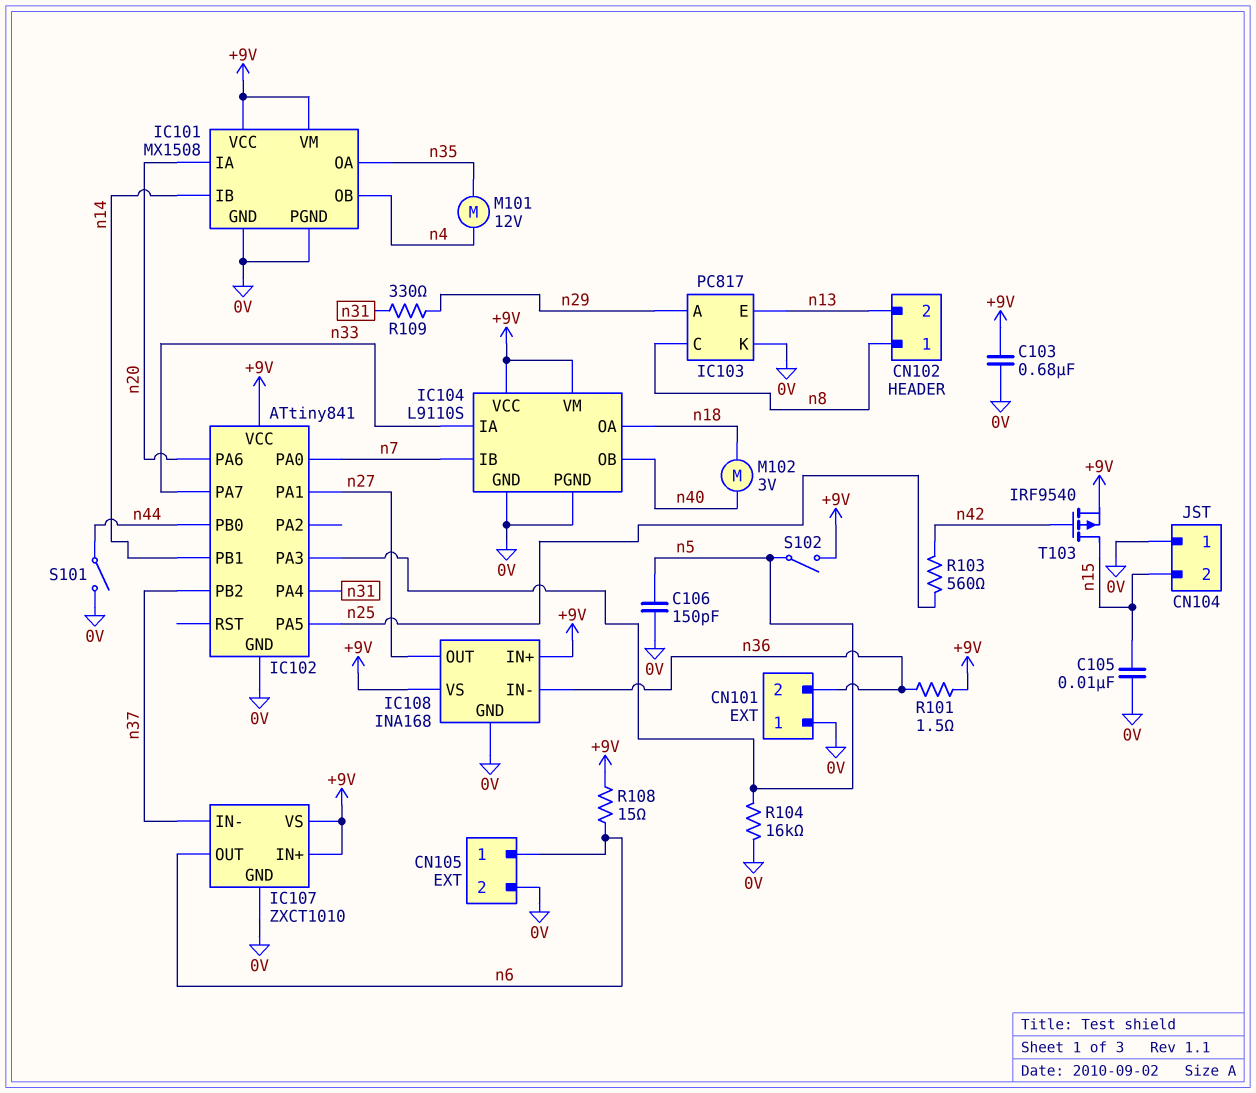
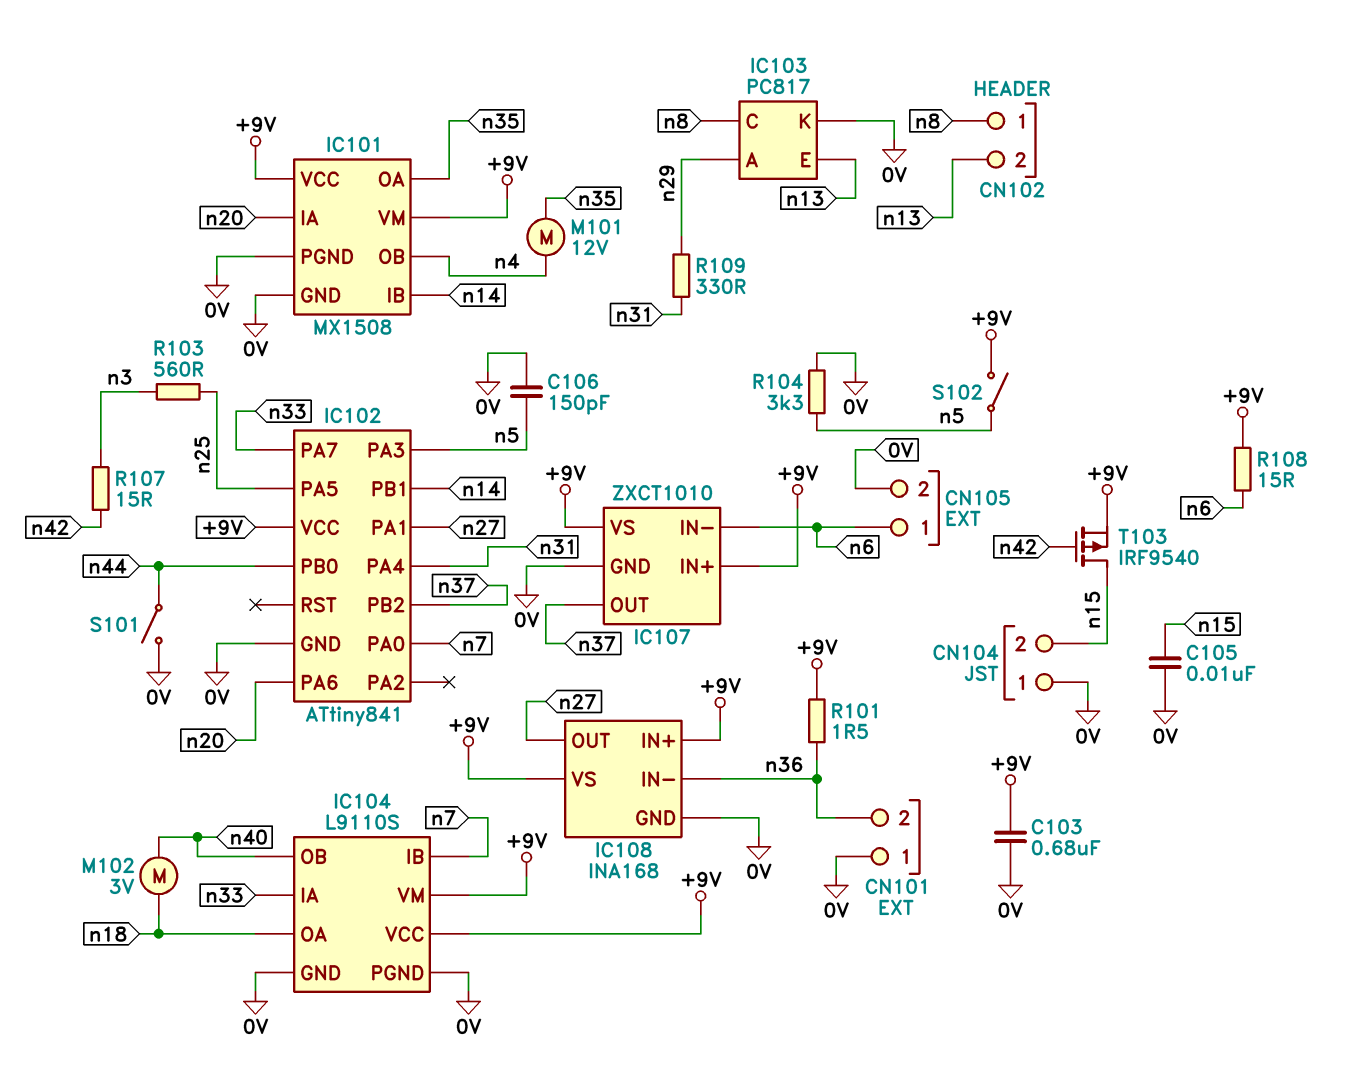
IC107 pin IN-: n37 -> n6
IC107 pin OUT: n6 -> n37
R103: 560 (n25, n42) -> 560 (n3, n25)
R104: 16k (0V, n5) -> 3.3k (0V, n5)
R107: none -> 15 (n3, n42)

